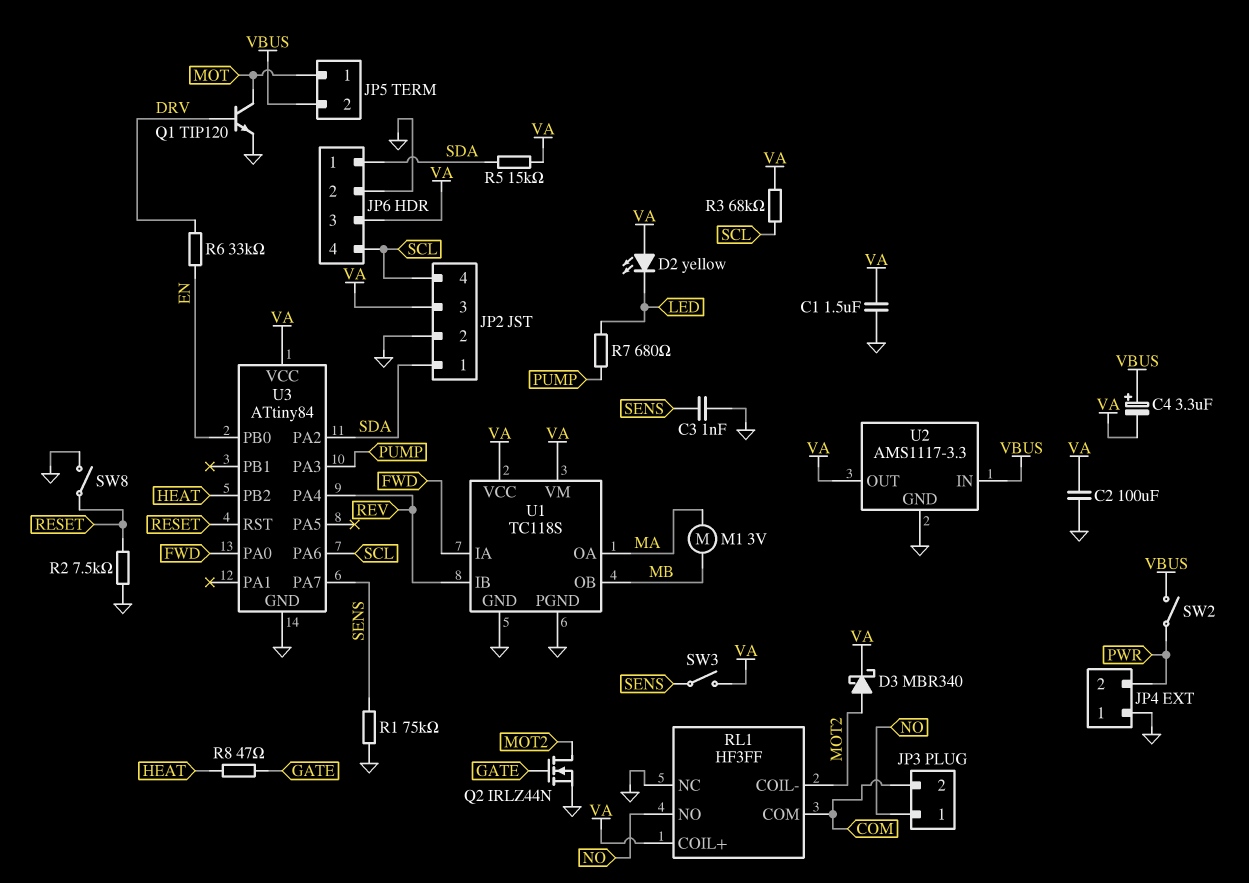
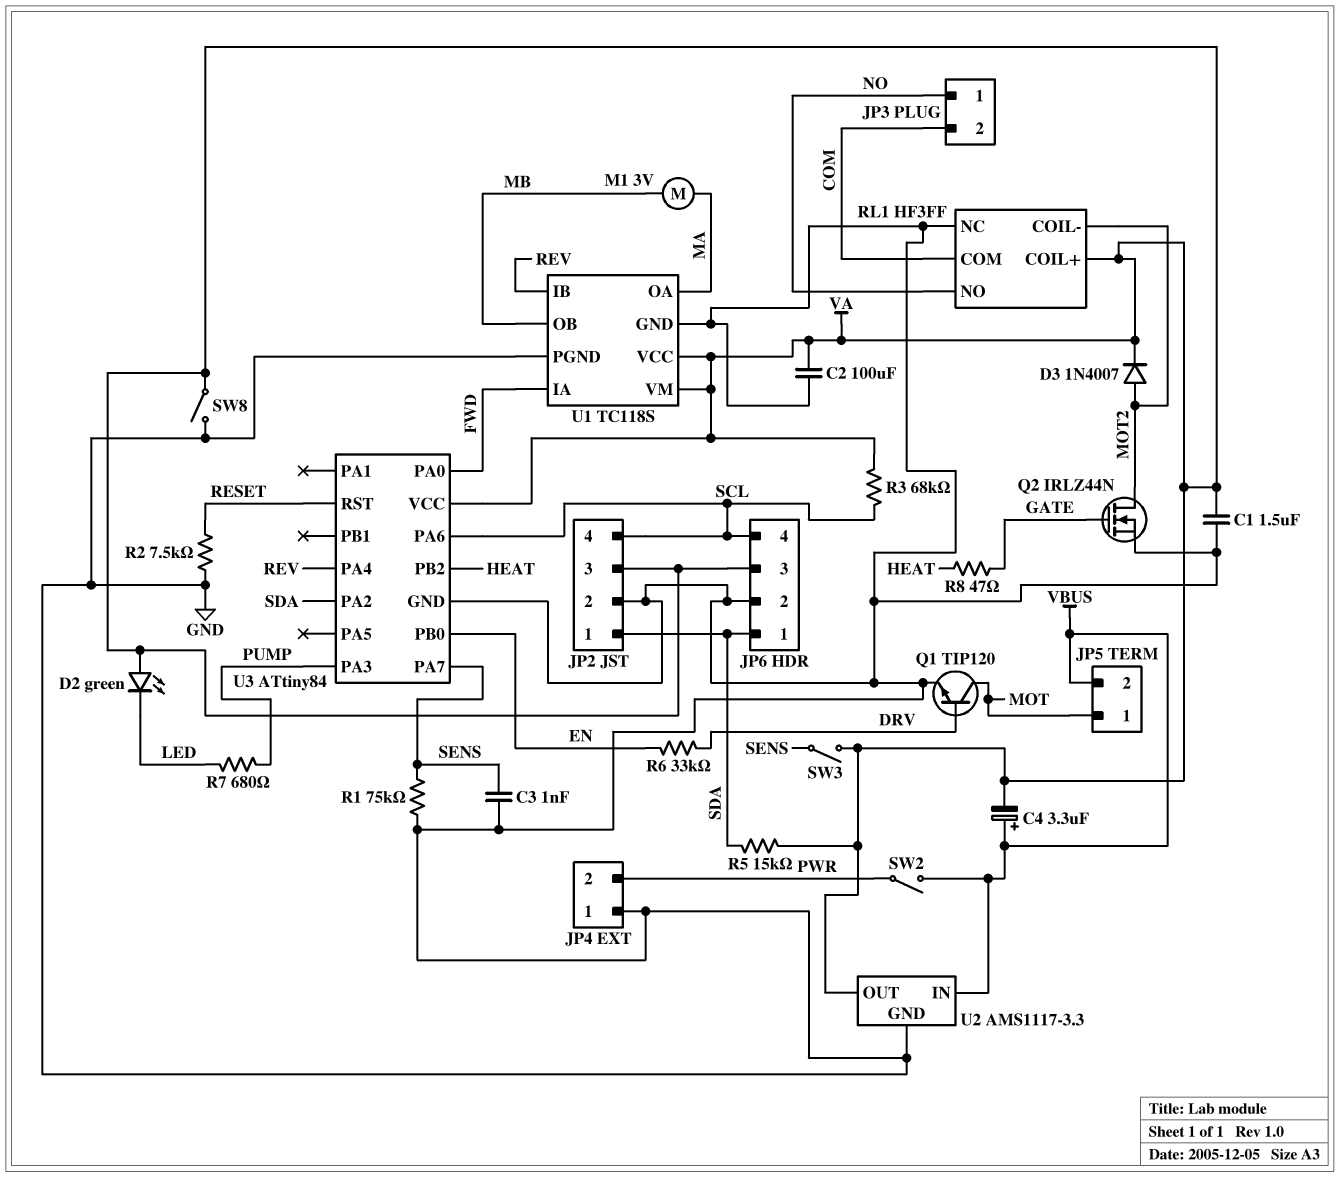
D2: LED yellow (A VA, K LED) -> LED green (A VA, K LED)
D3: schottky MBR340 (A MOT2, K VA) -> diode 1N4007 (A MOT2, K VA)
SW8: switch (GND, RESET) -> switch (GND, VA)

